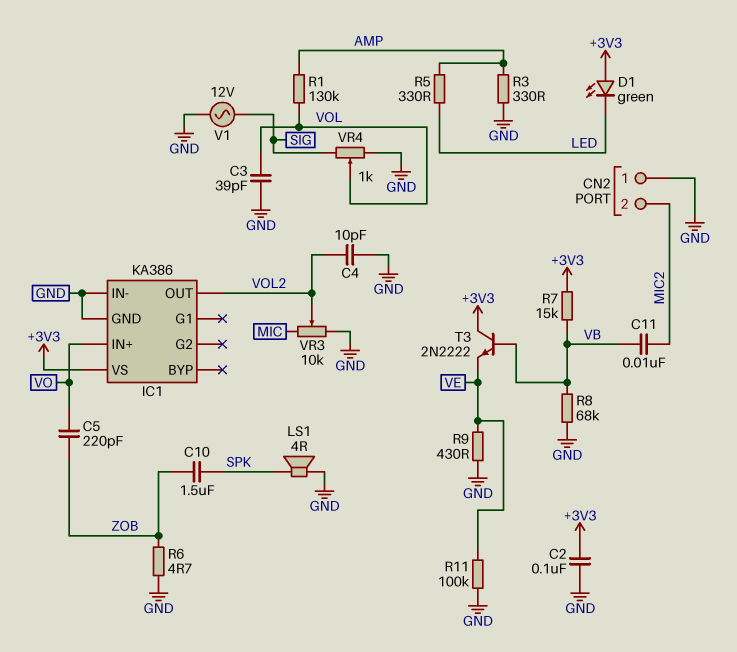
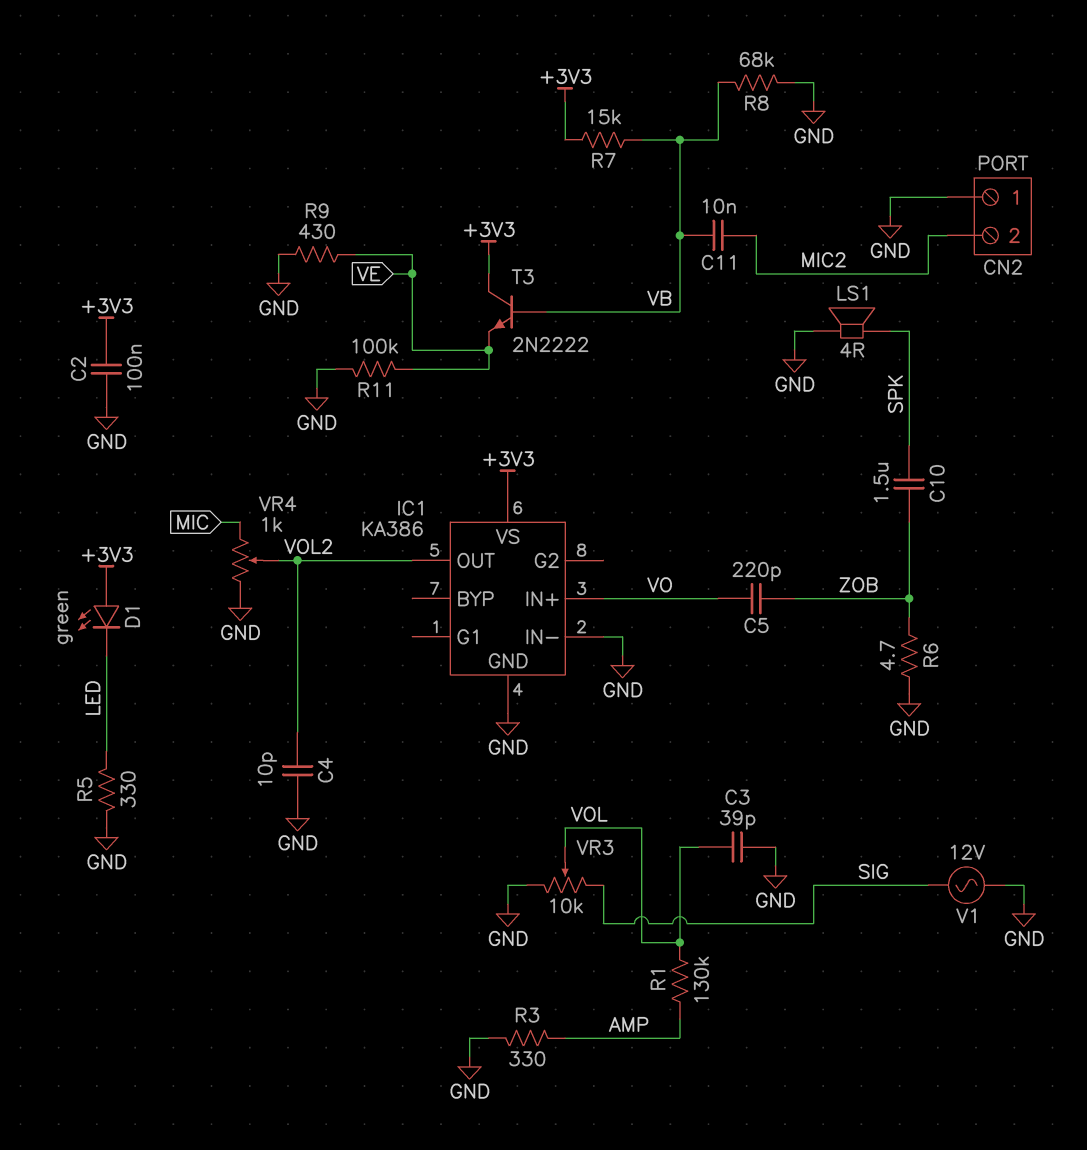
R5: 330 (AMP, LED) -> 330 (GND, LED)
VR3: 10k (GND, MIC, wiper VOL2) -> 10k (GND, SIG, wiper VOL)
VR4: 1k (GND, SIG, wiper VOL) -> 1k (GND, MIC, wiper VOL2)

